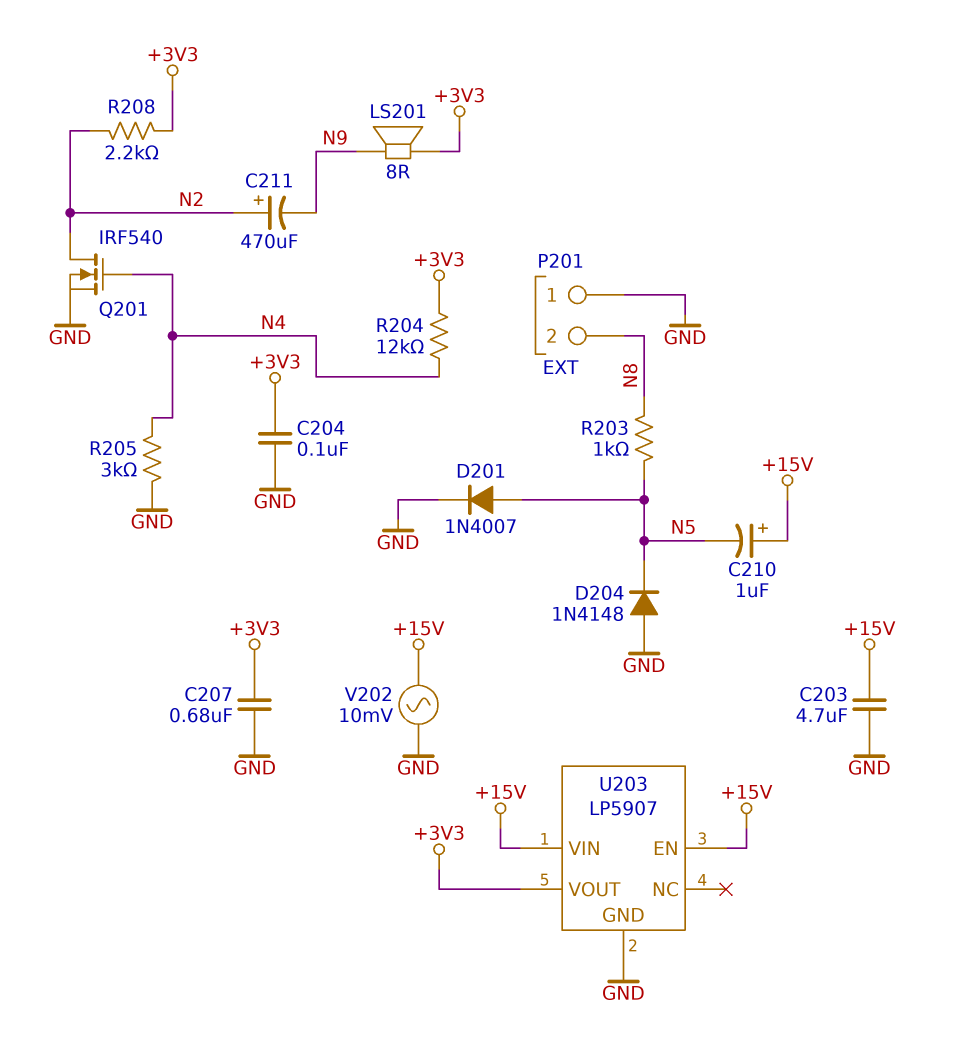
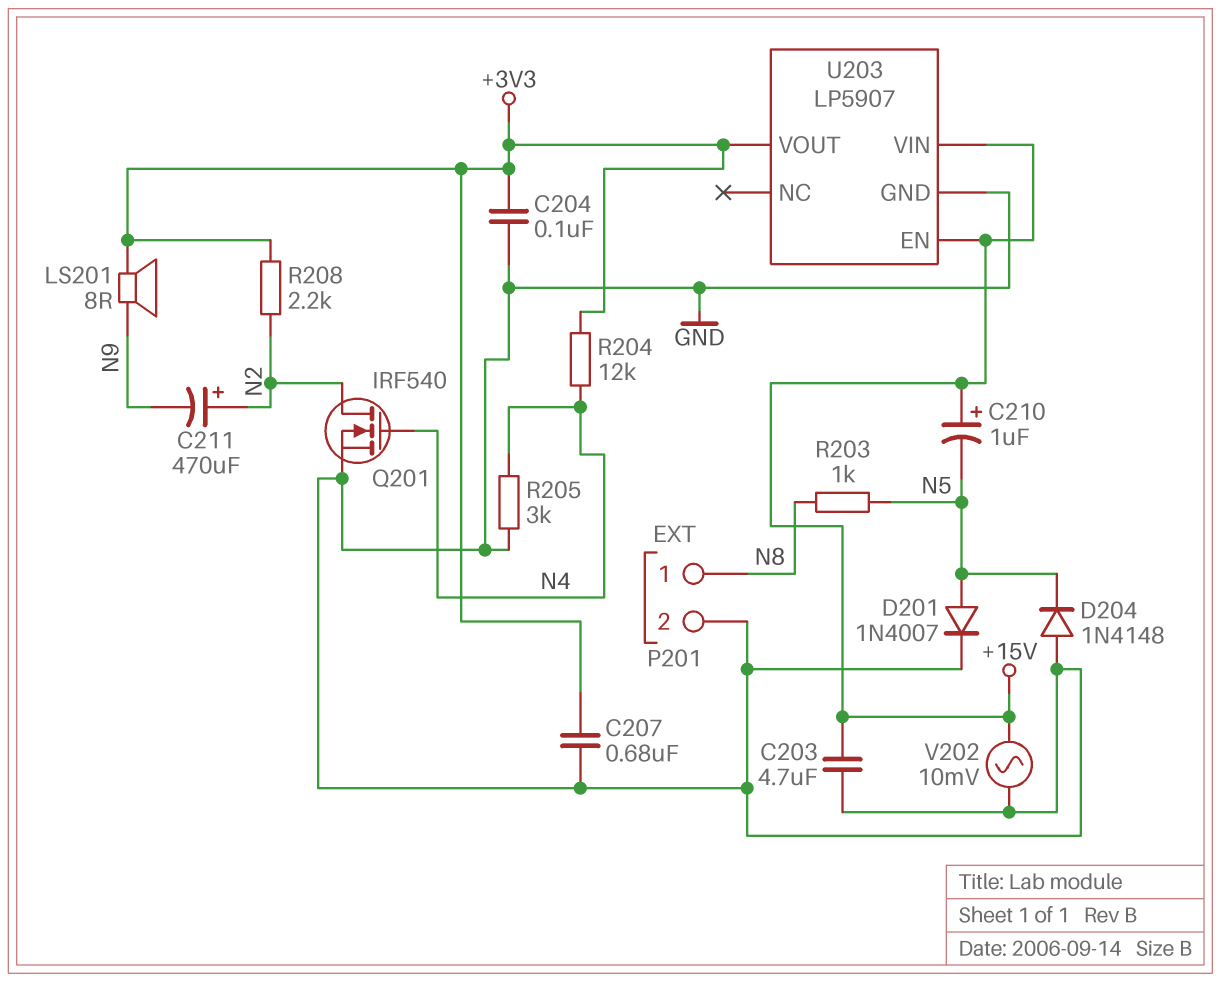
P201 pin 1: GND -> N8
P201 pin 2: N8 -> GND

